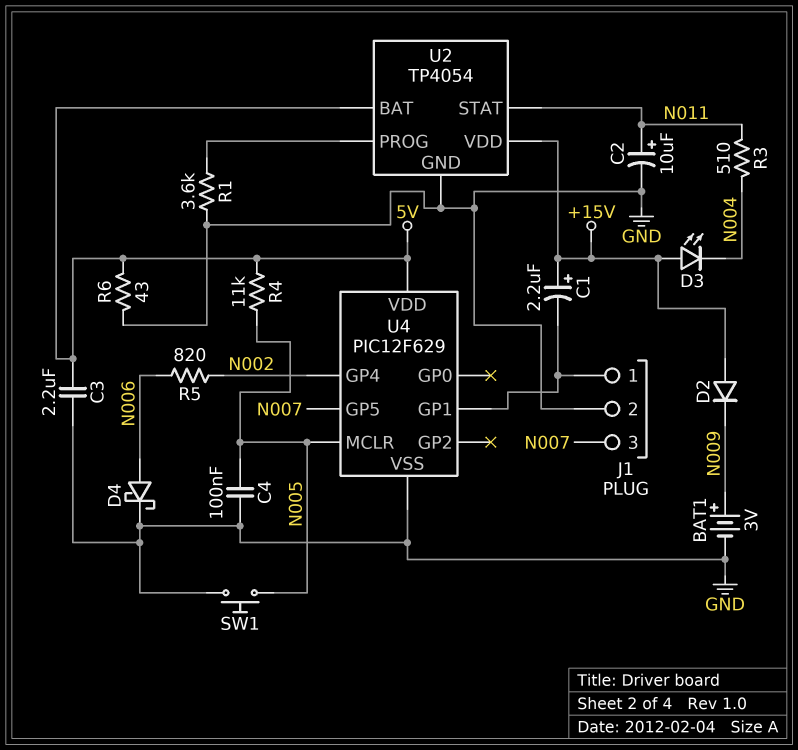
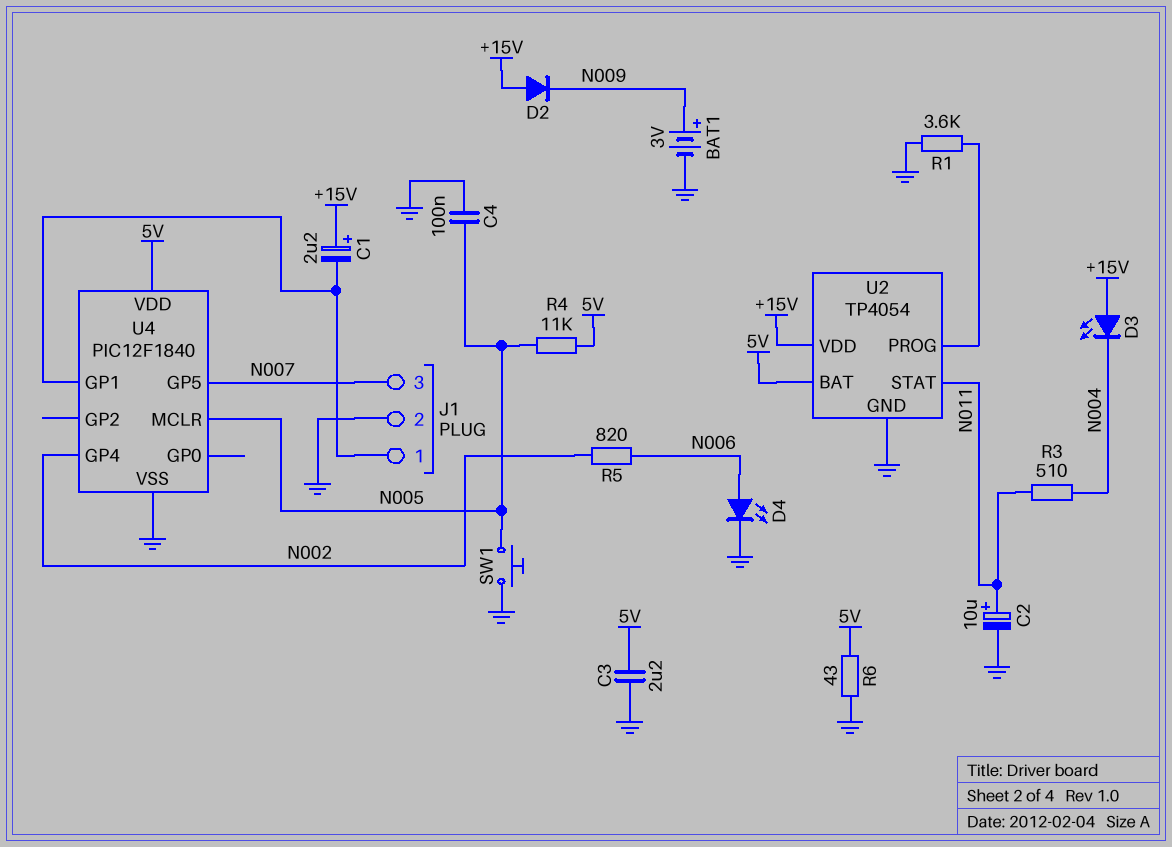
D4: schottky (A N006, K GND) -> LED (A N006, K GND)
U4: PIC12F629 -> PIC12F1840

